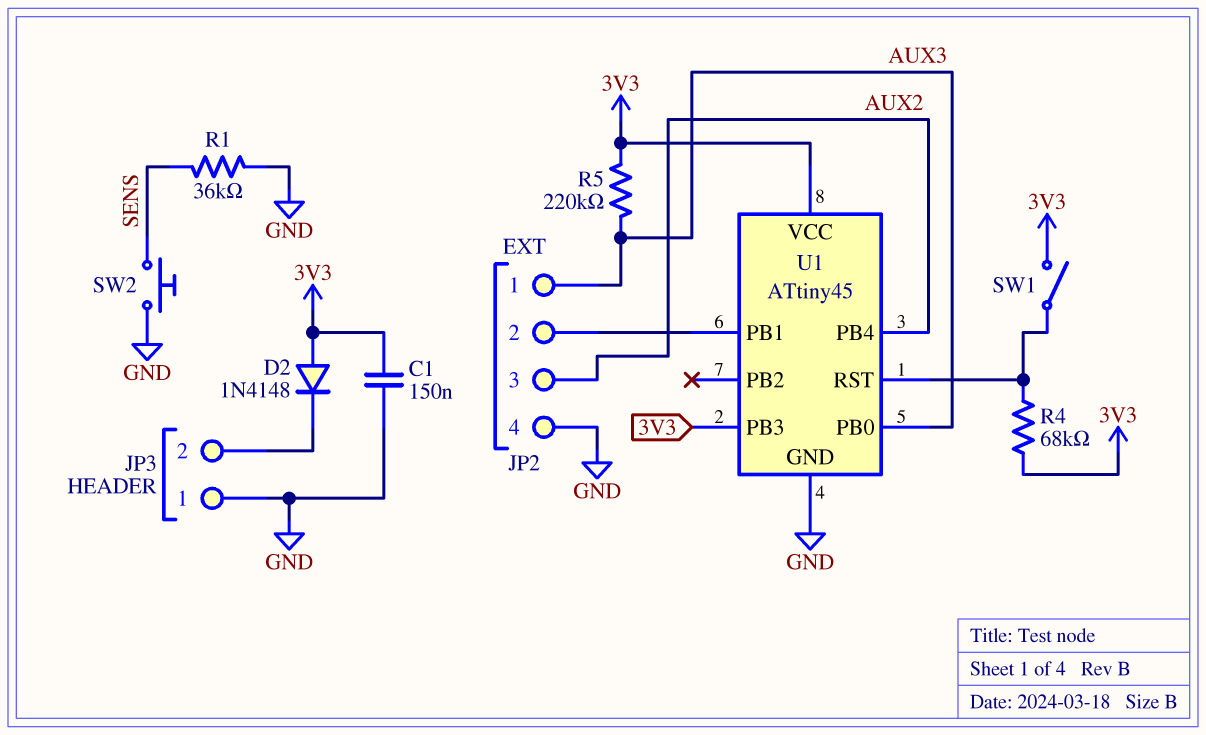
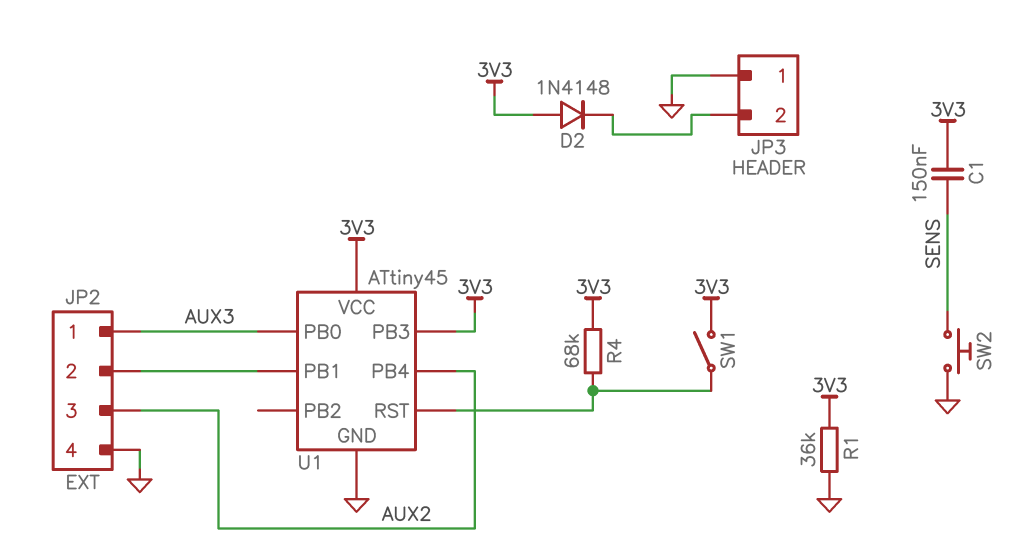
C1: 150nF (3V3, GND) -> 150nF (3V3, SENS)
R1: 36k (GND, SENS) -> 36k (3V3, GND)
R5: 220k (3V3, AUX3) -> none

